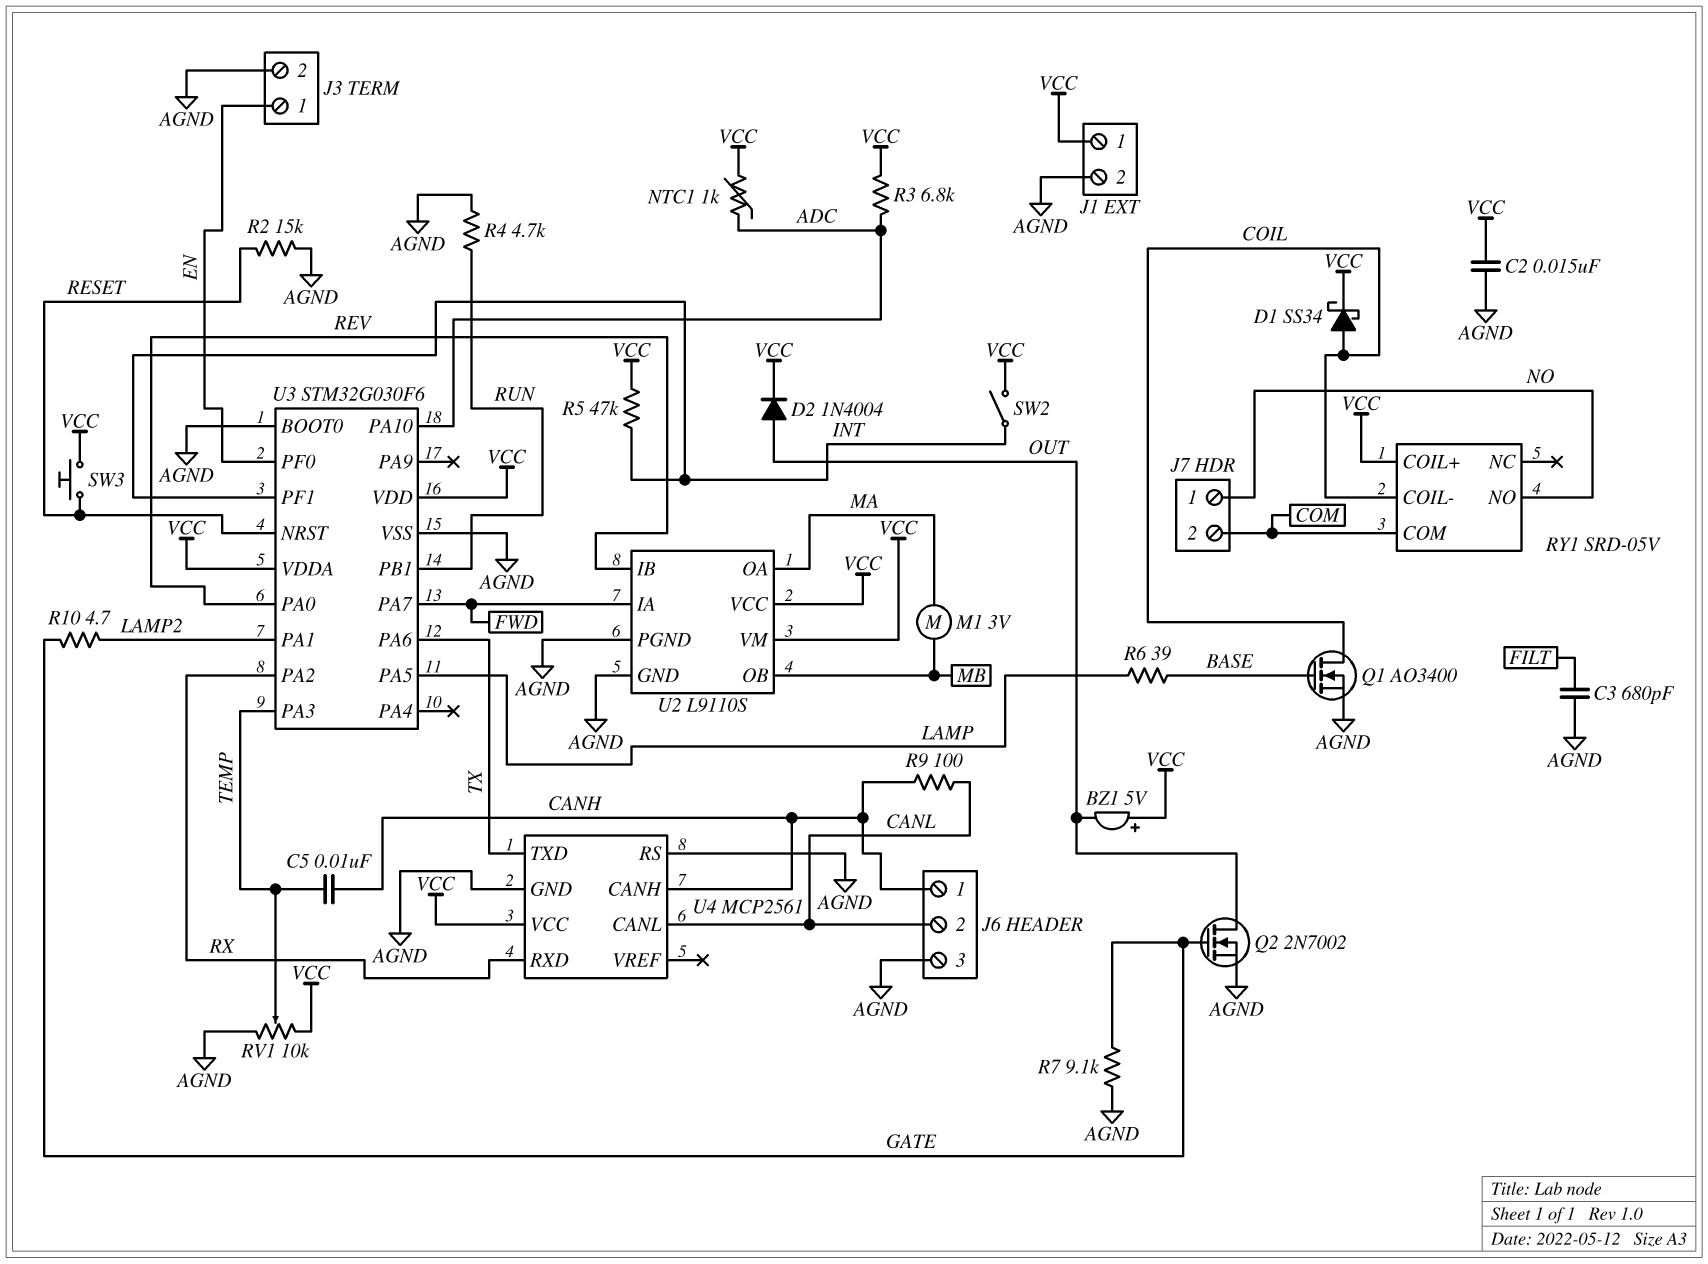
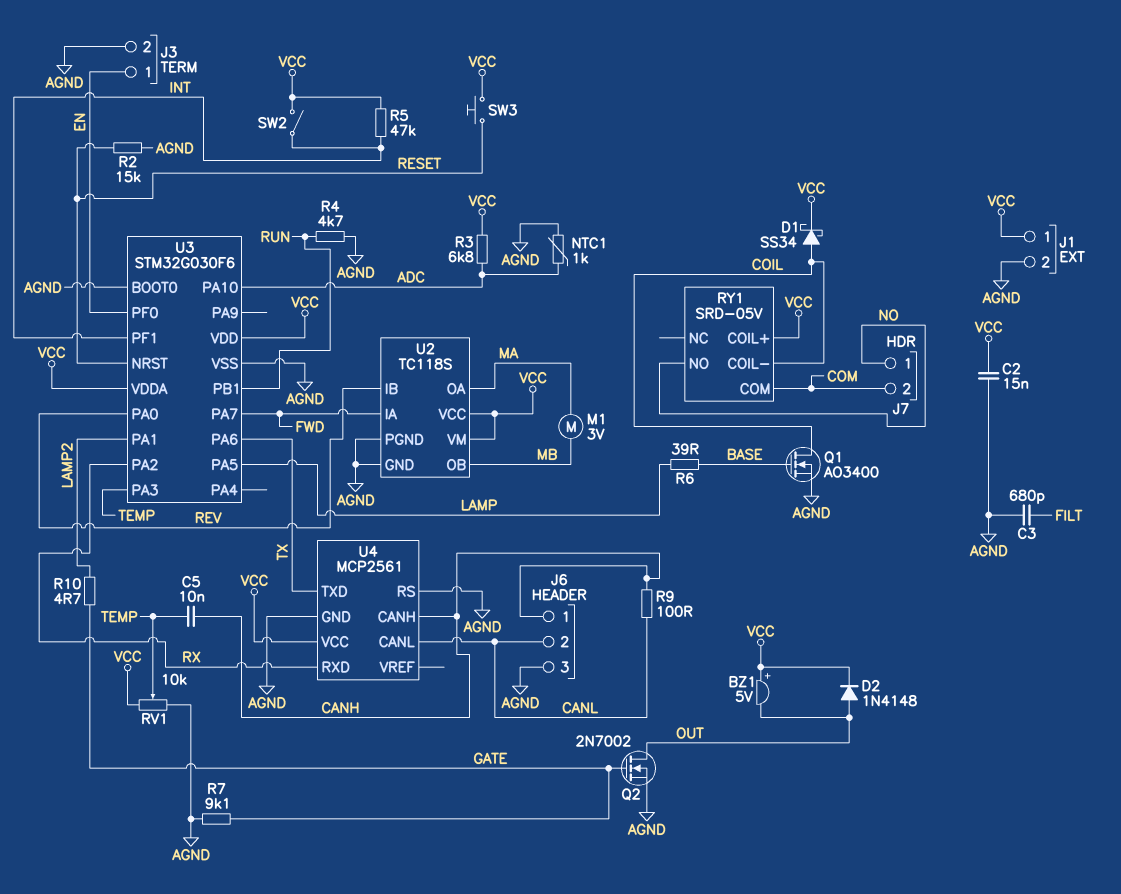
D2: diode 1N4004 (A OUT, K VCC) -> diode 1N4148 (A OUT, K VCC)
NTC1: 1k (ADC, VCC) -> 1k (ADC, AGND)
U2: L9110S -> TC118S

